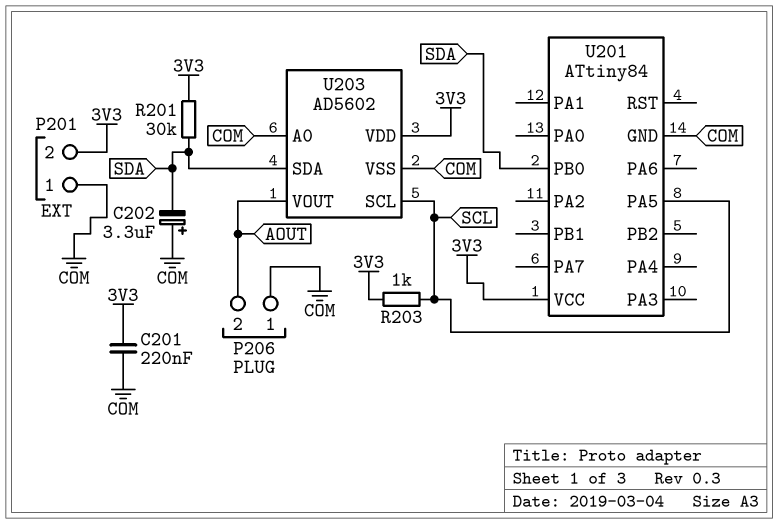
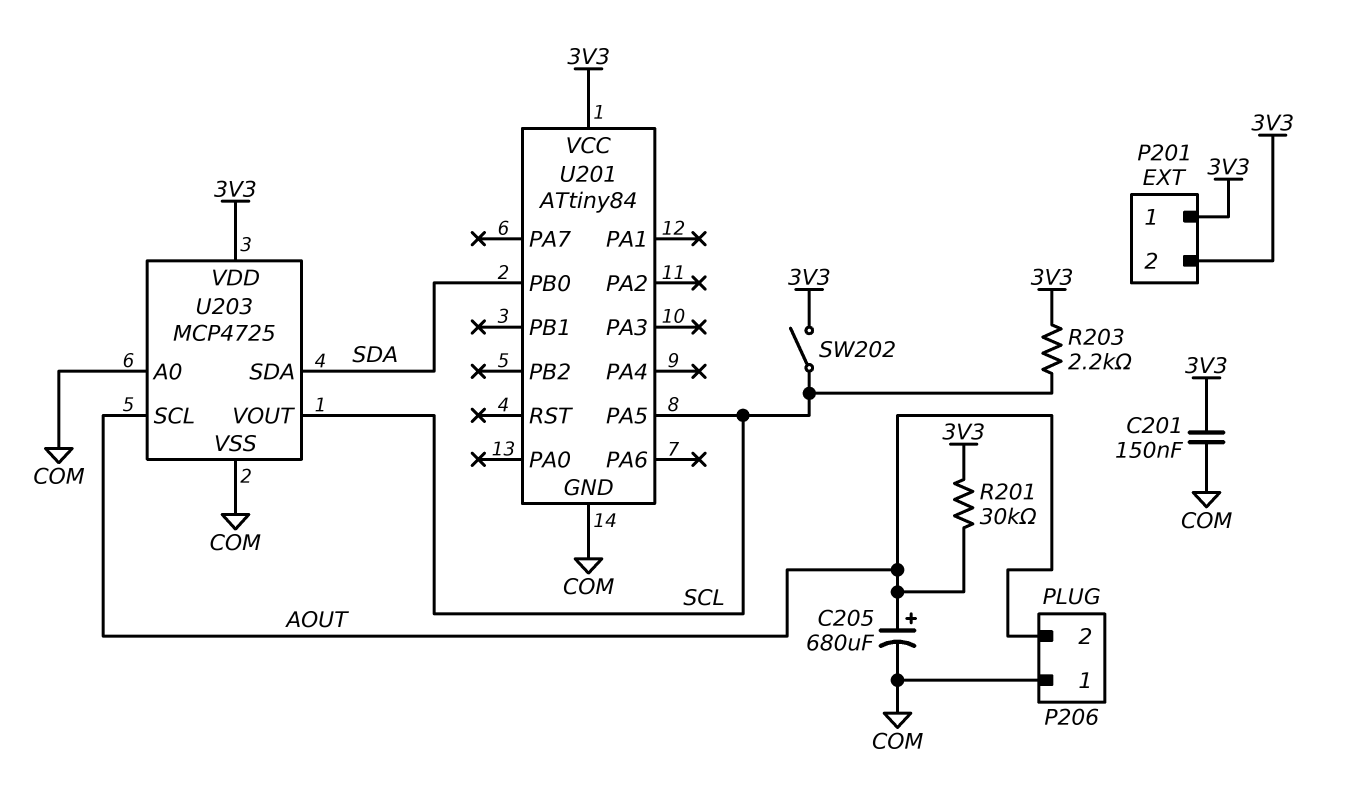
C201: 220nF (3V3, COM) -> 150nF (3V3, COM)
C202: 3.3uF (plus COM, minus SDA) -> none
C205: none -> 680uF (plus AOUT, minus COM)
P201 pin 1: COM -> 3V3
R201: 30k (3V3, SDA) -> 30k (3V3, AOUT)
R203: 1k (3V3, SCL) -> 2.2k (3V3, SCL)
SW202: none -> switch (3V3, SCL)
U203: AD5602 -> MCP4725
U203 pin SCL: SCL -> AOUT
U203 pin VOUT: AOUT -> SCL

